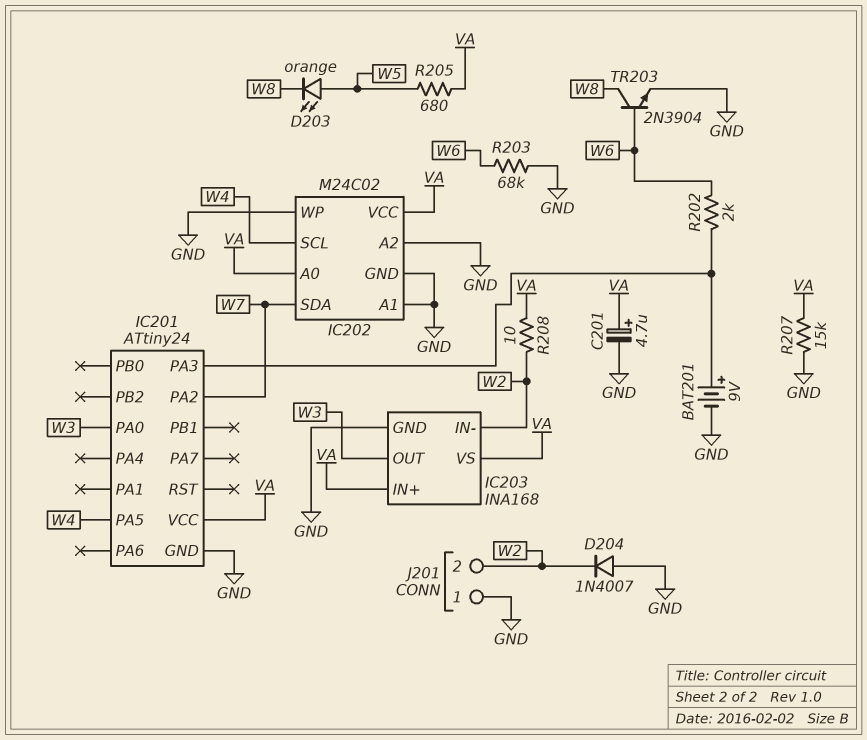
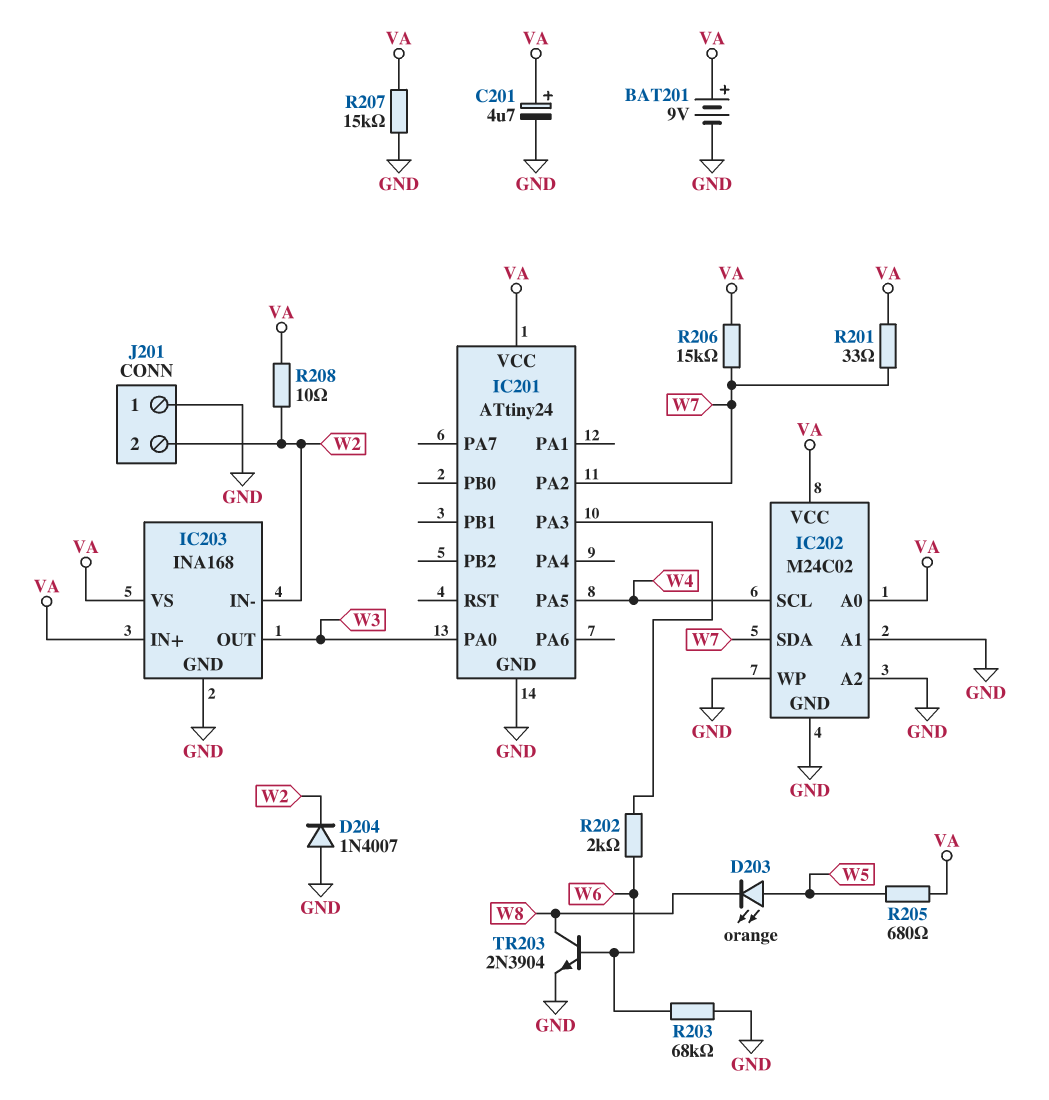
BAT201: 9V (plus IC201/PA3, minus GND) -> 9V (plus VA, minus GND)
R201: none -> 33 (VA, W7)
R206: none -> 15k (VA, W7)

